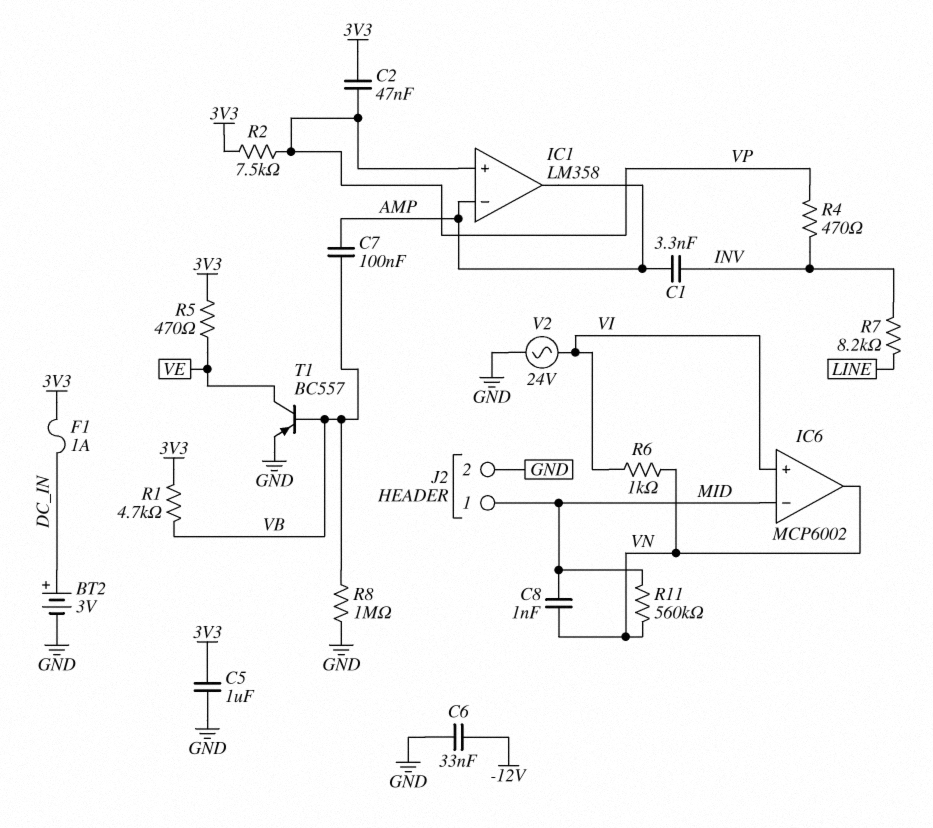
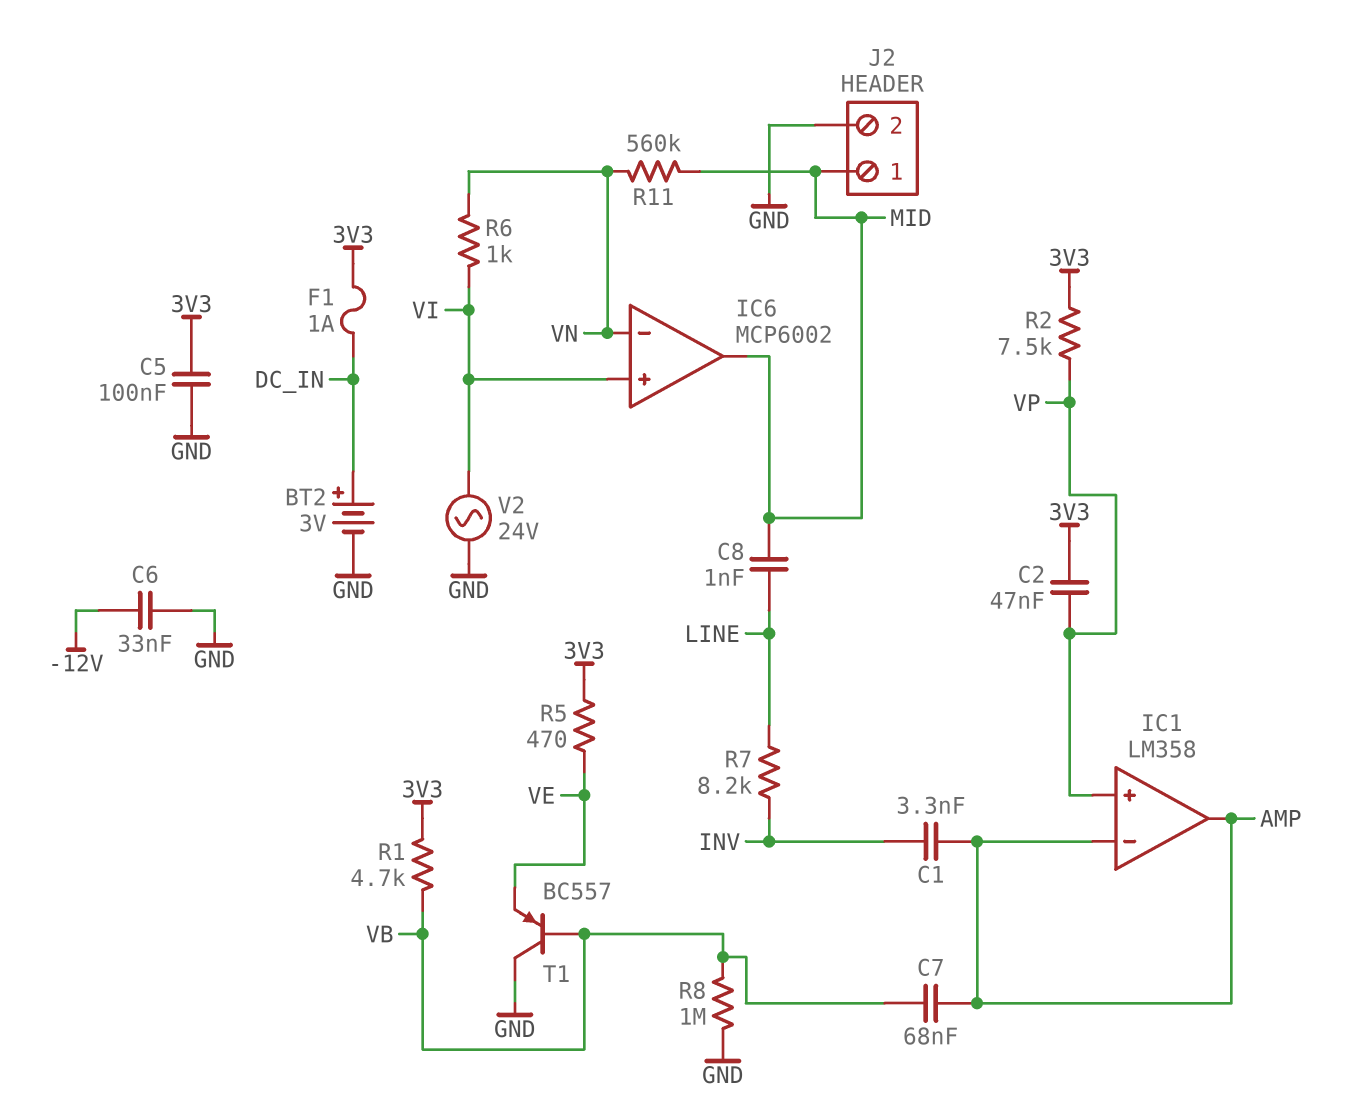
C5: 1uF (3V3, GND) -> 100nF (3V3, GND)
C7: 100nF (AMP, VB) -> 68nF (AMP, VB)
C8: 1nF (MID, VN) -> 1nF (LINE, MID)
IC6 pin in-: MID -> VN
IC6 pin out: VN -> MID
R4: 470 (INV, VP) -> none
T1: PNP BC557 (B VB, C VE, E GND) -> PNP BC557 (B VB, C GND, E VE)

